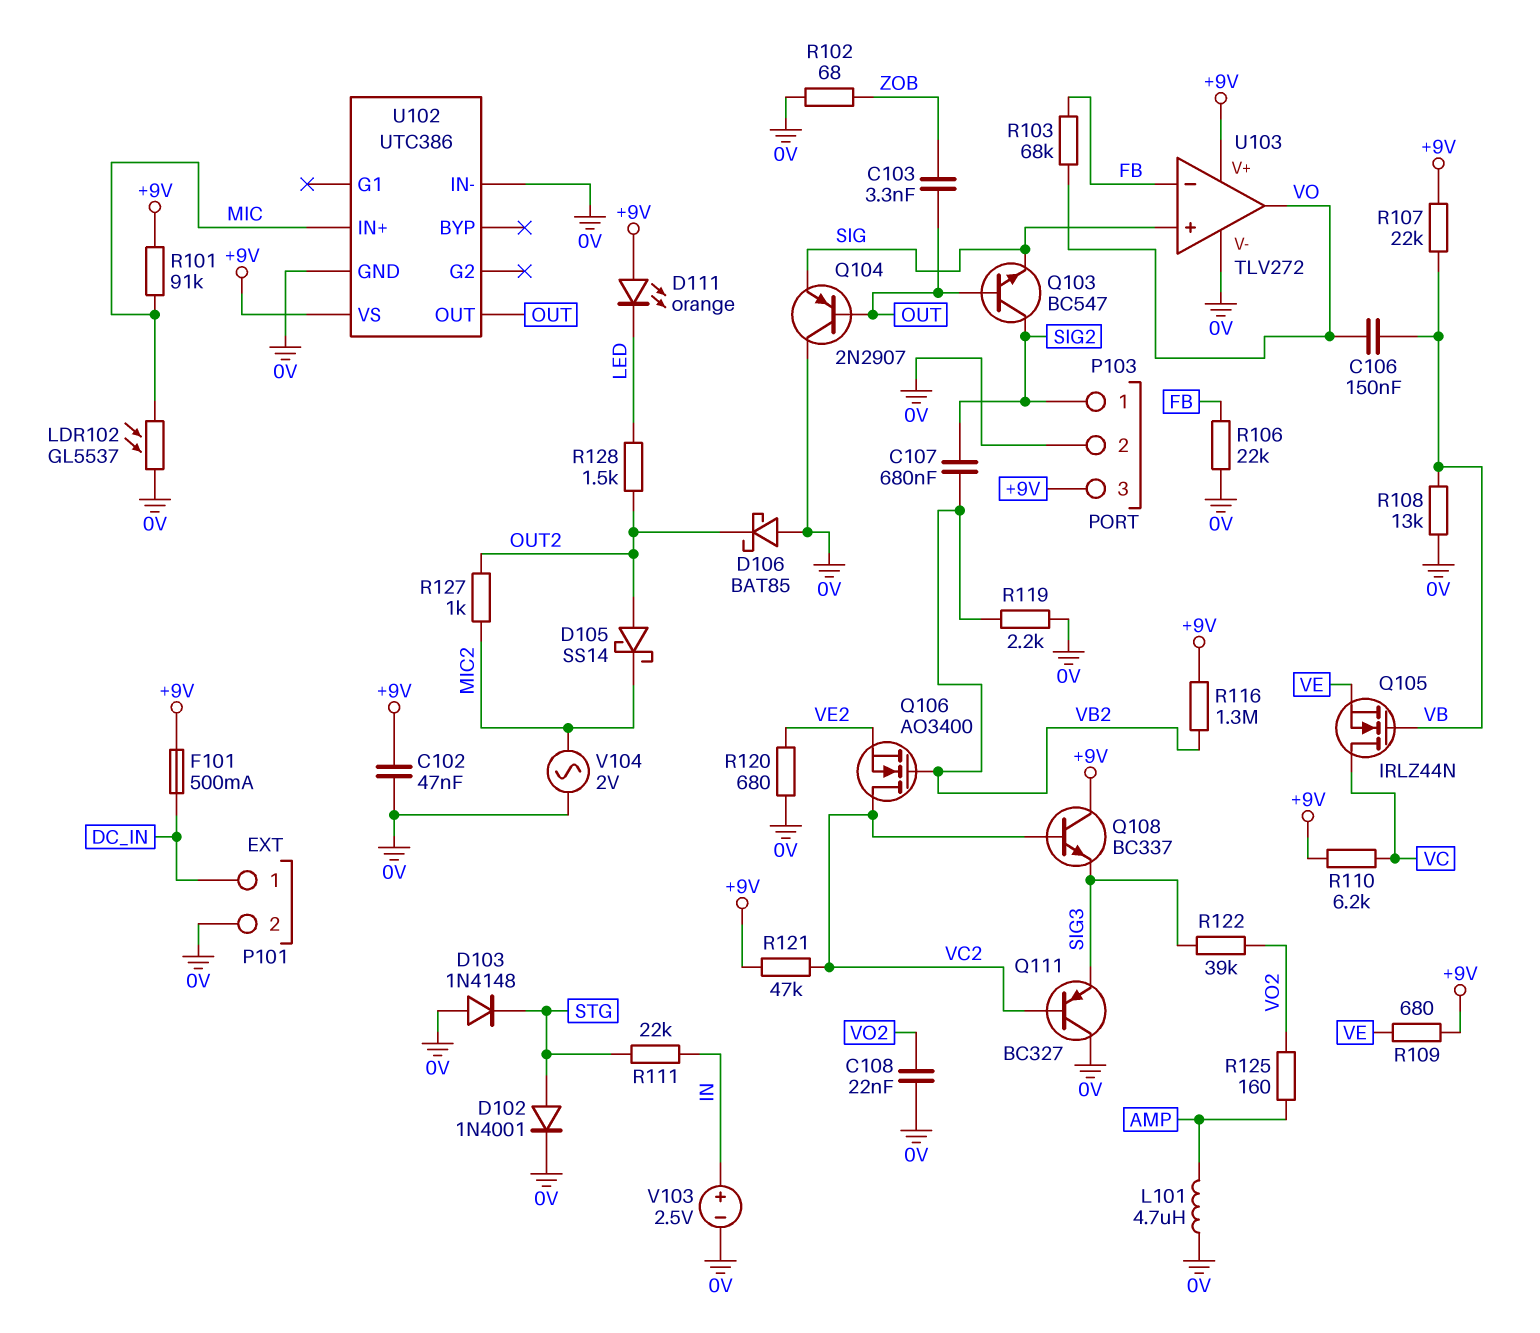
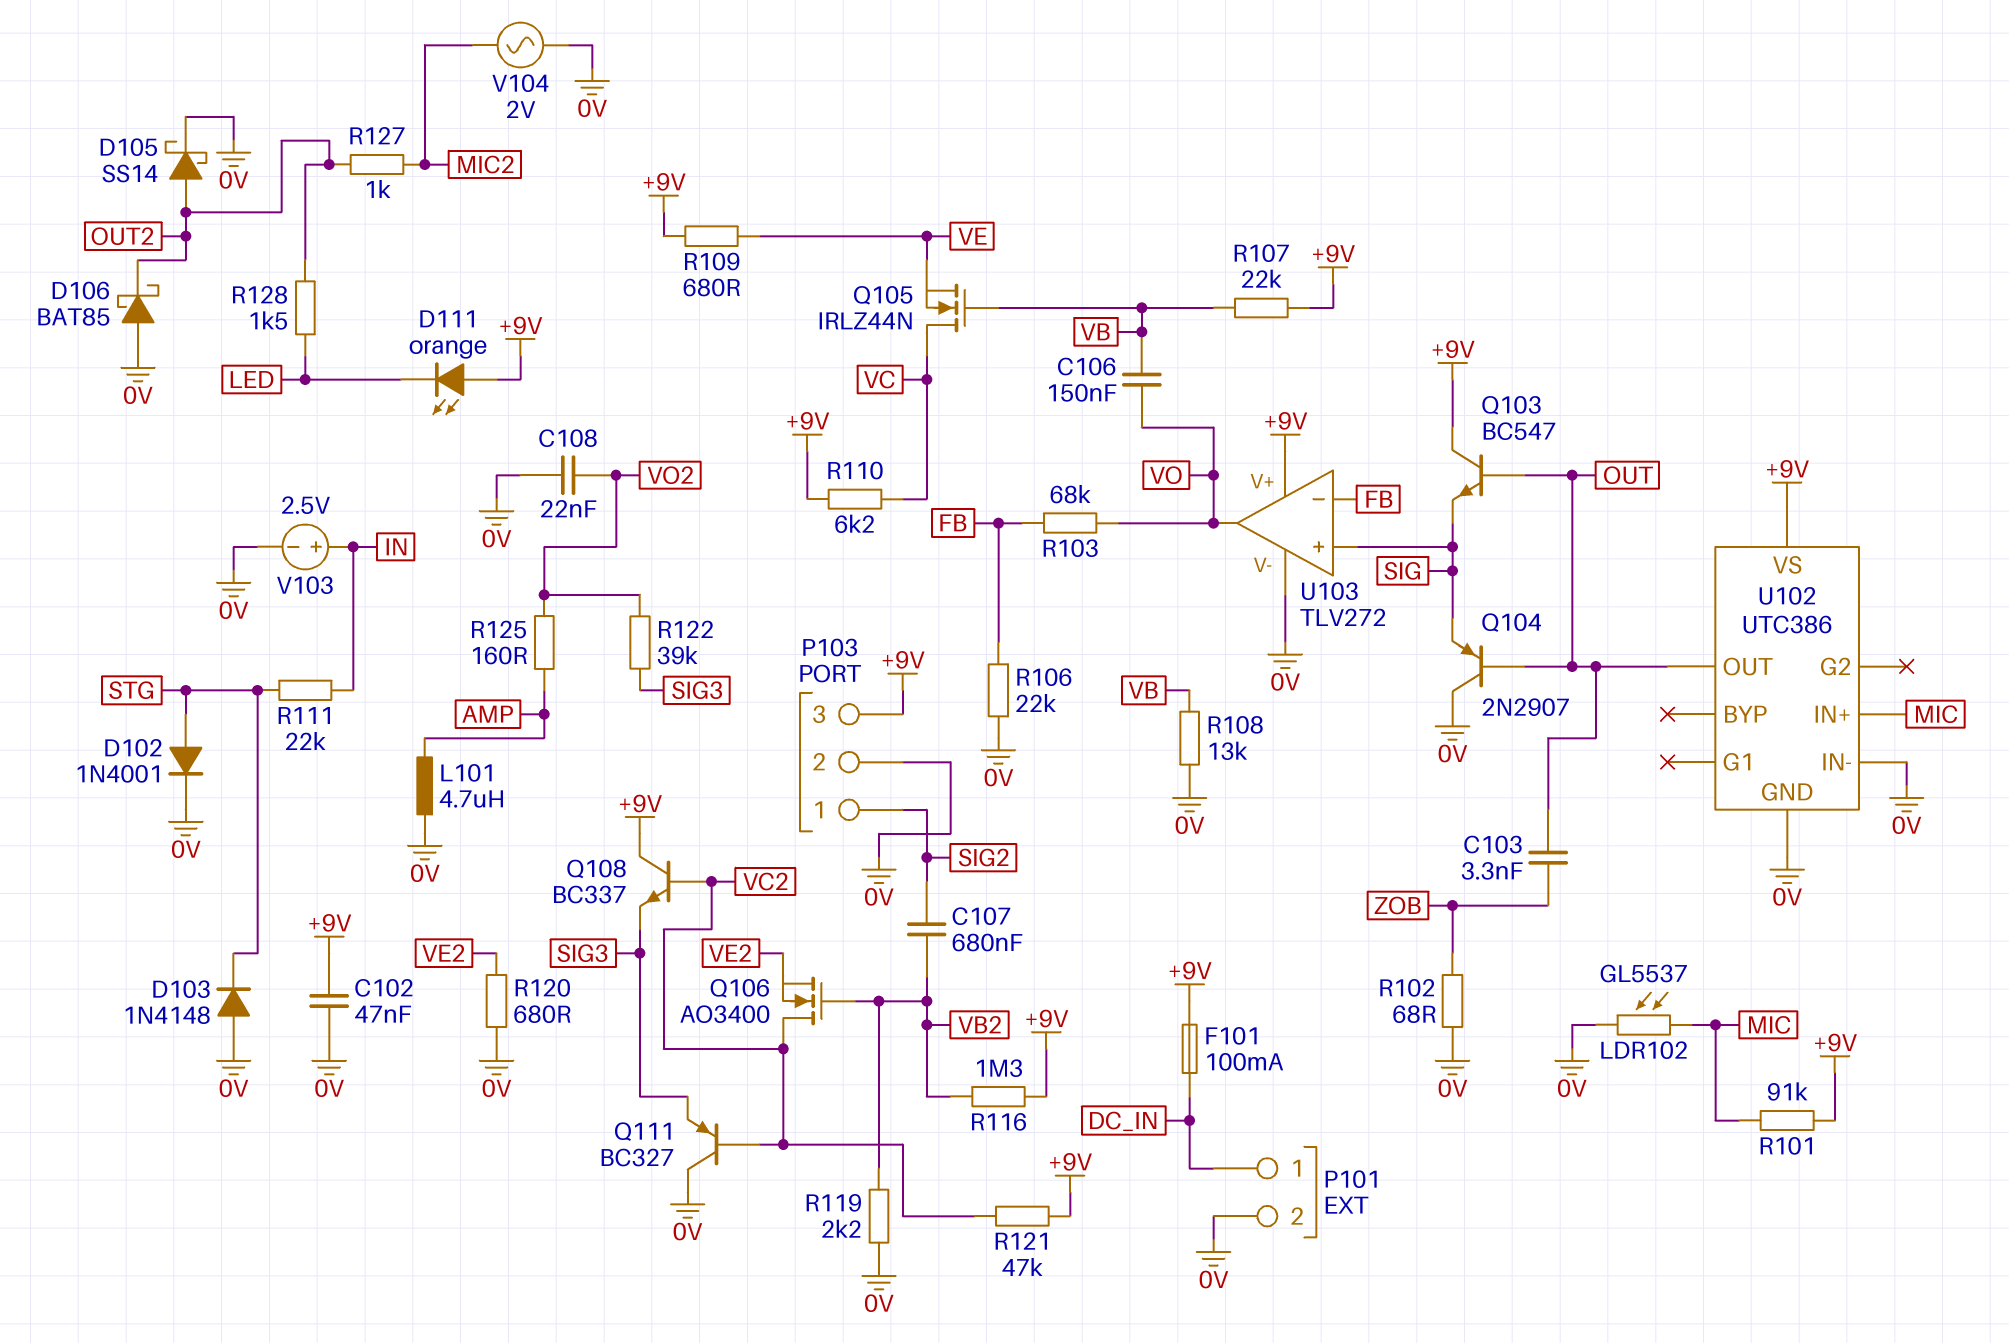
D105: schottky SS14 (A OUT2, K MIC2) -> schottky SS14 (A OUT2, K 0V)
F101: 500mA (+9V, DC_IN) -> 100mA (+9V, DC_IN)
Q103: NPN BC547 (B OUT, C SIG2, E SIG) -> NPN BC547 (B OUT, C +9V, E SIG)

